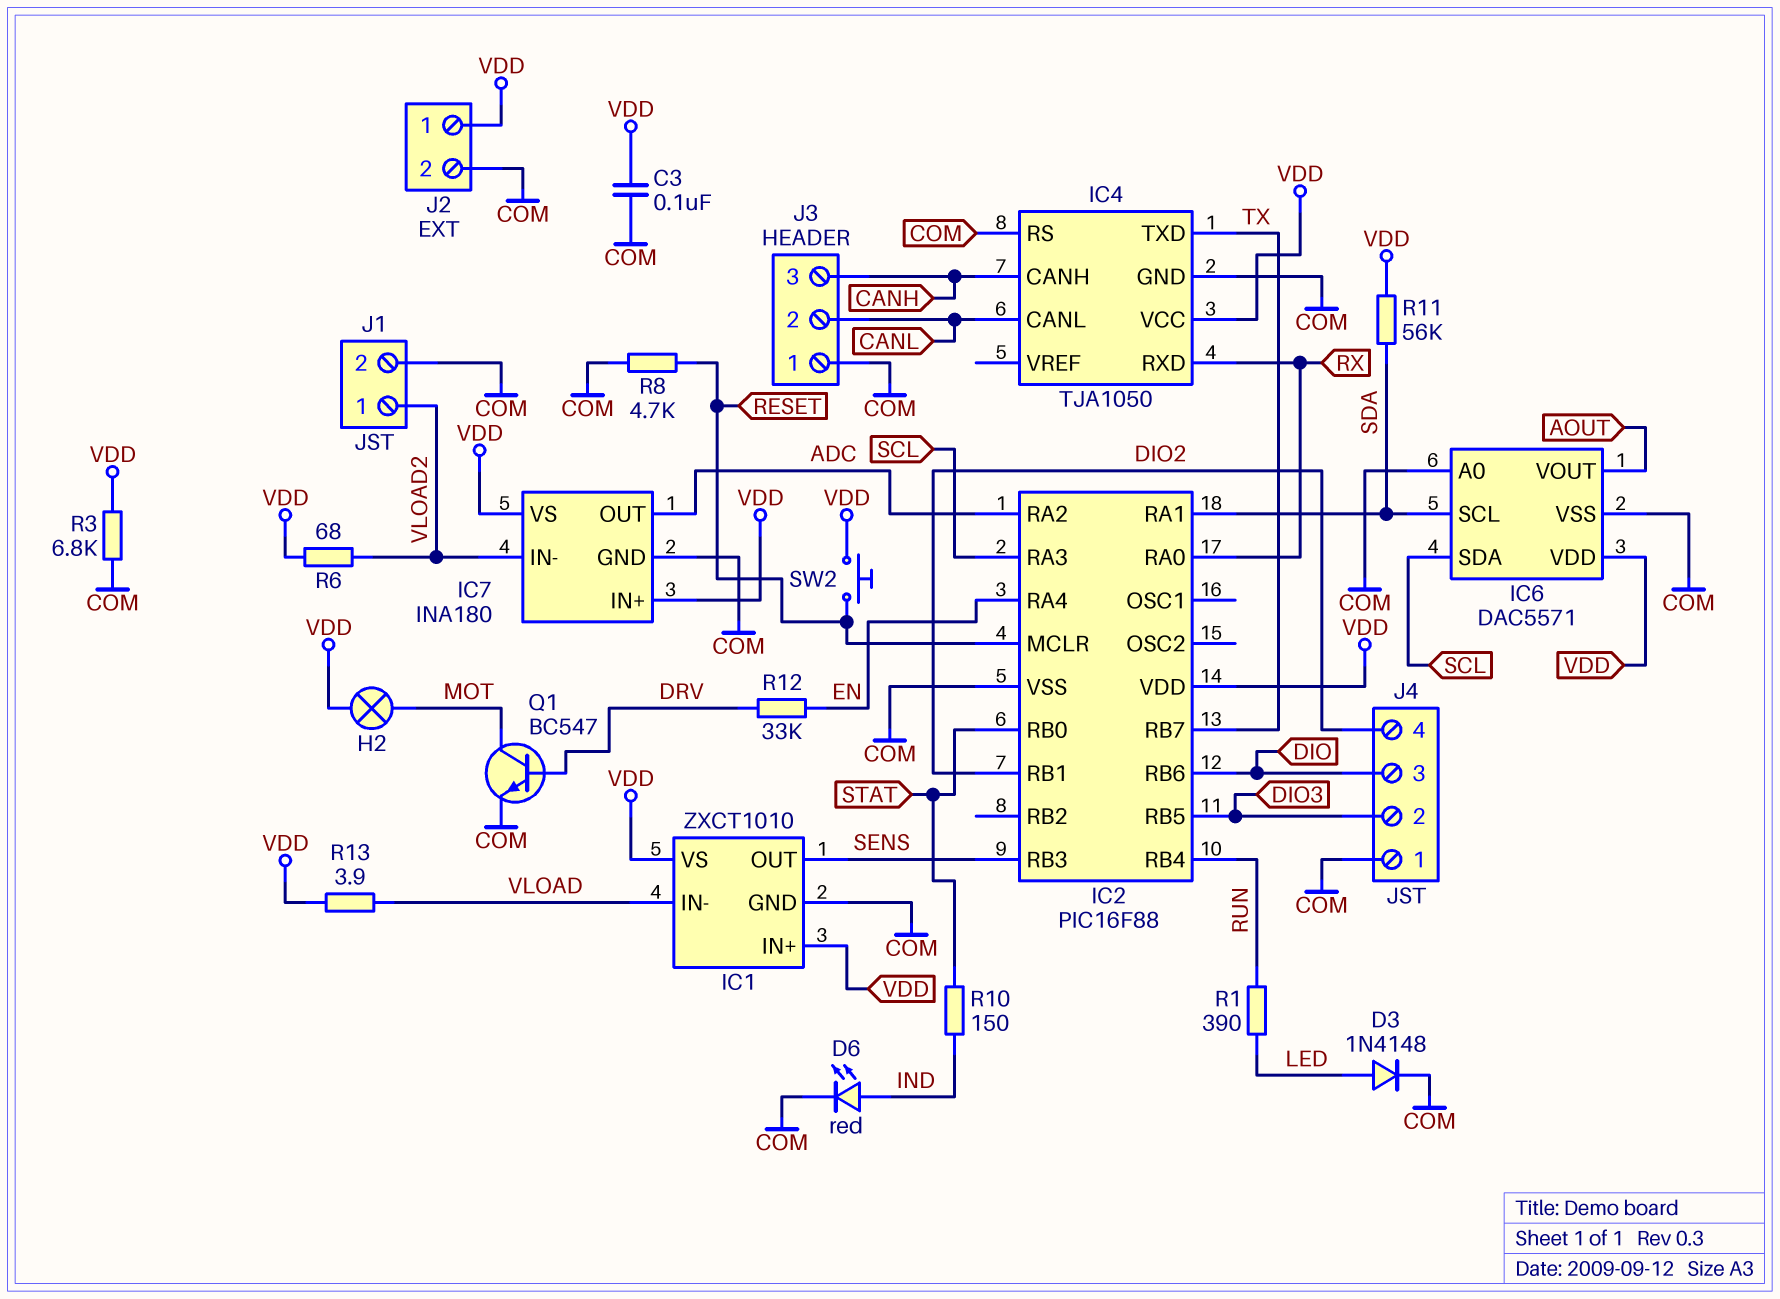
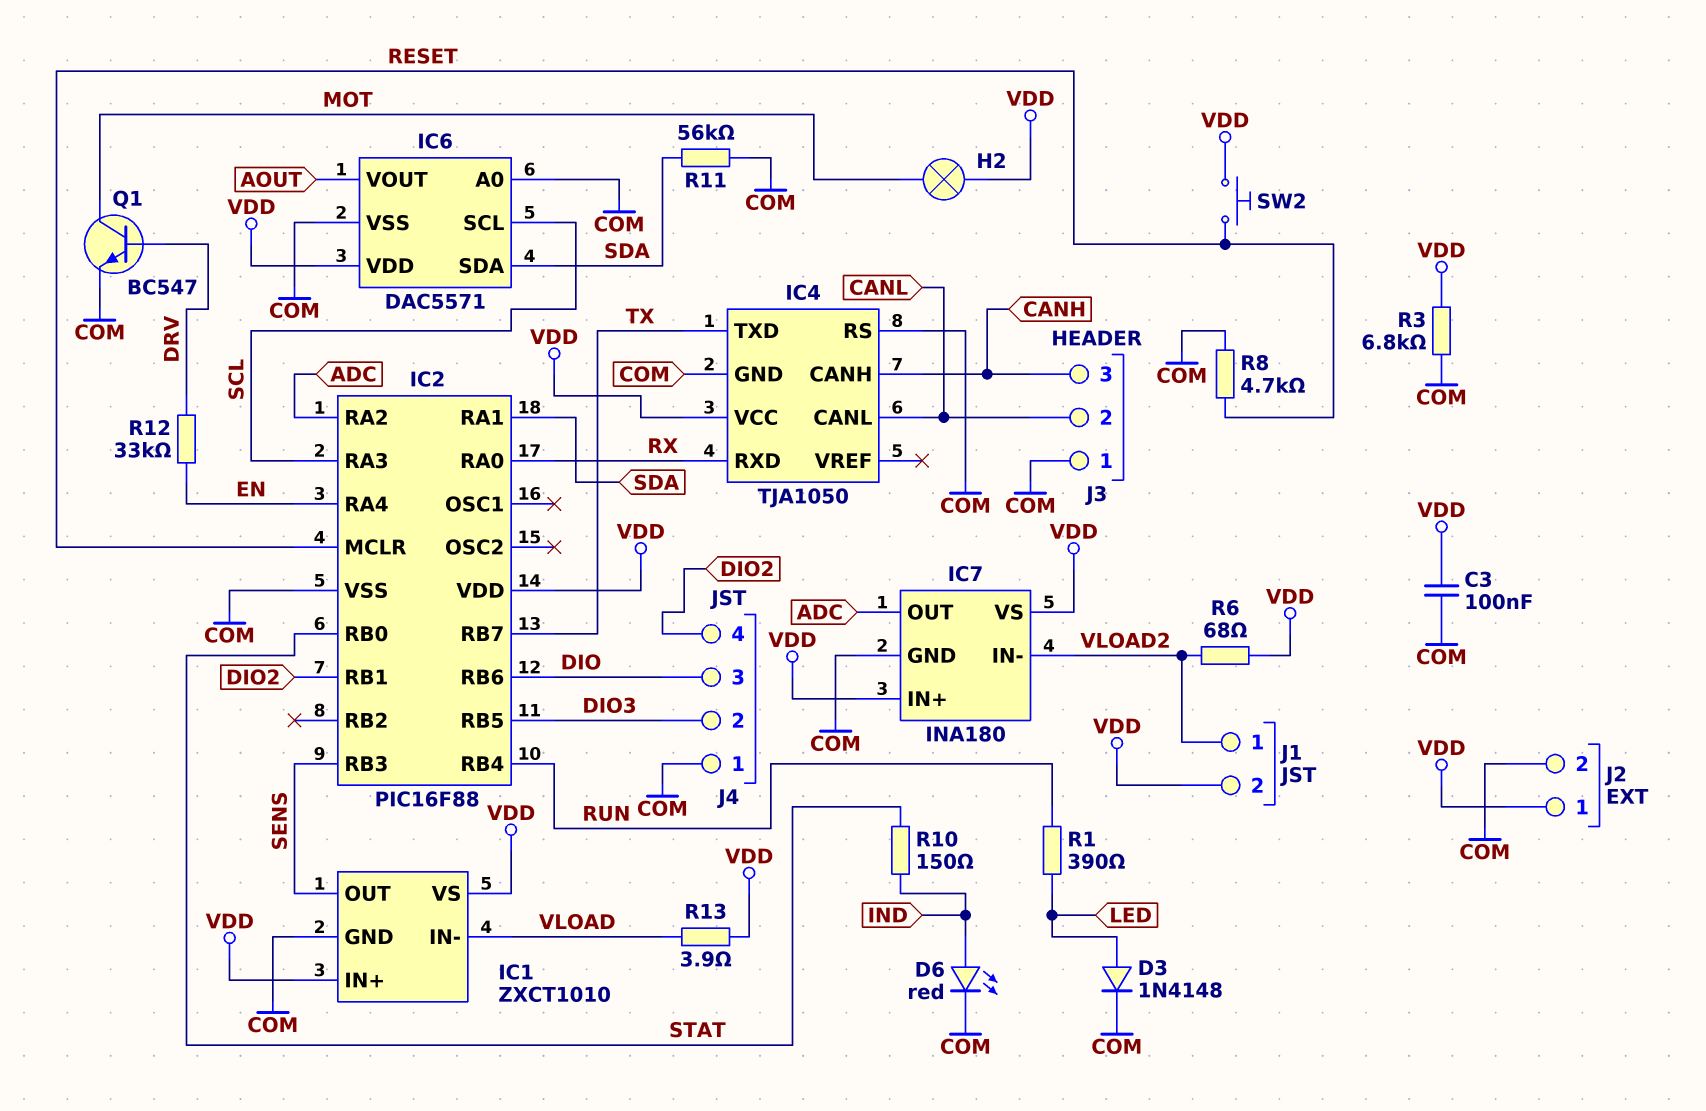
IC6 pin SCL: SDA -> SCL
IC6 pin SDA: SCL -> SDA
J1 pin 2: COM -> VDD
R11: 56k (SDA, VDD) -> 56k (COM, SDA)

